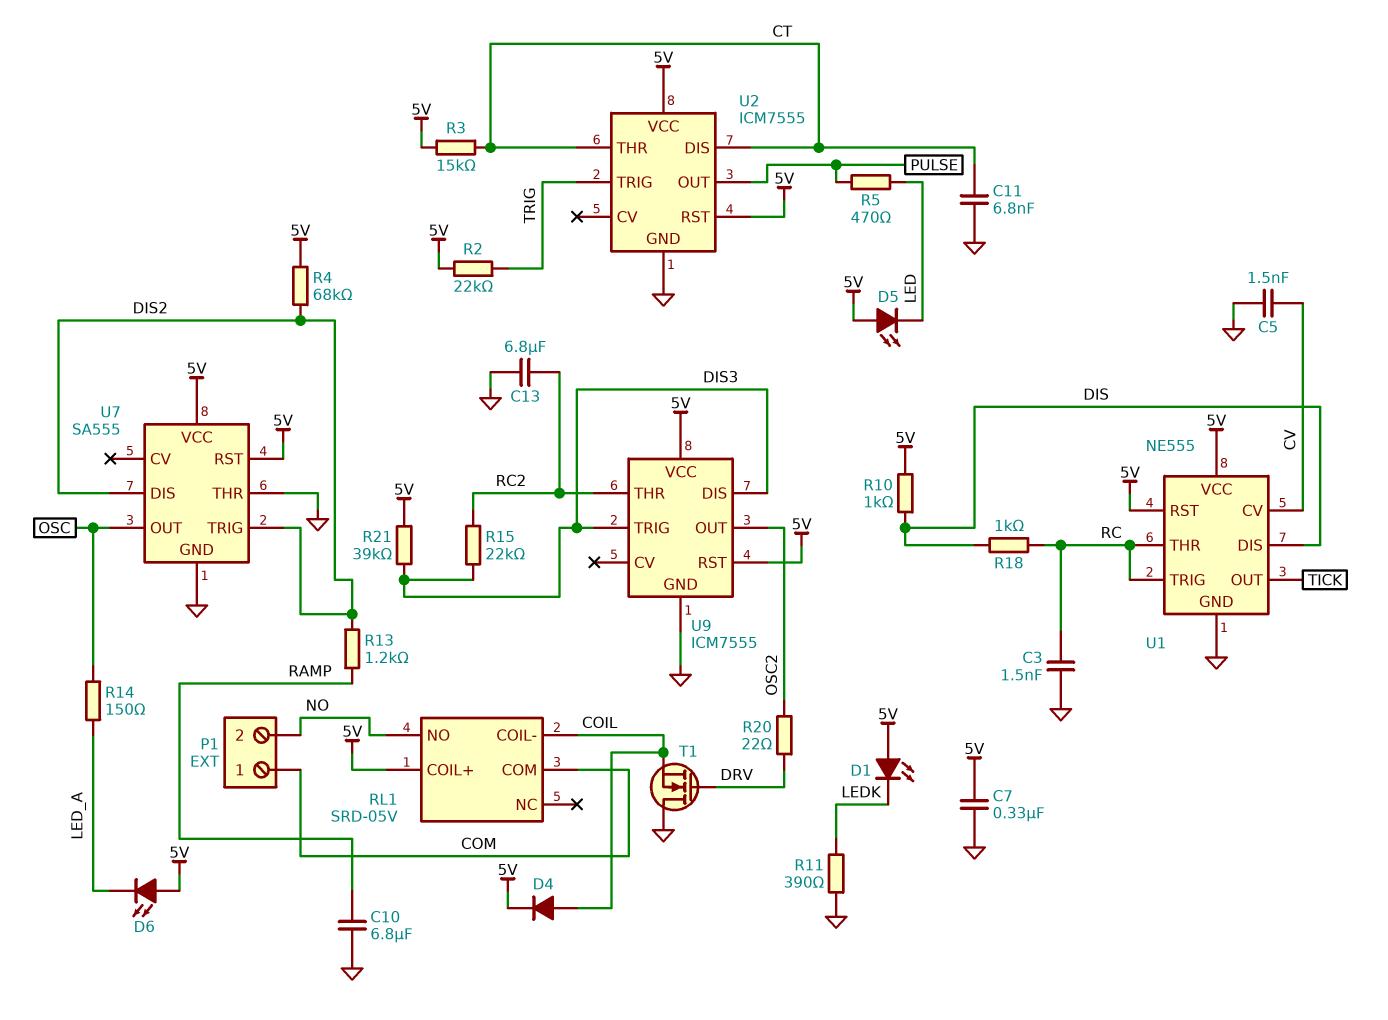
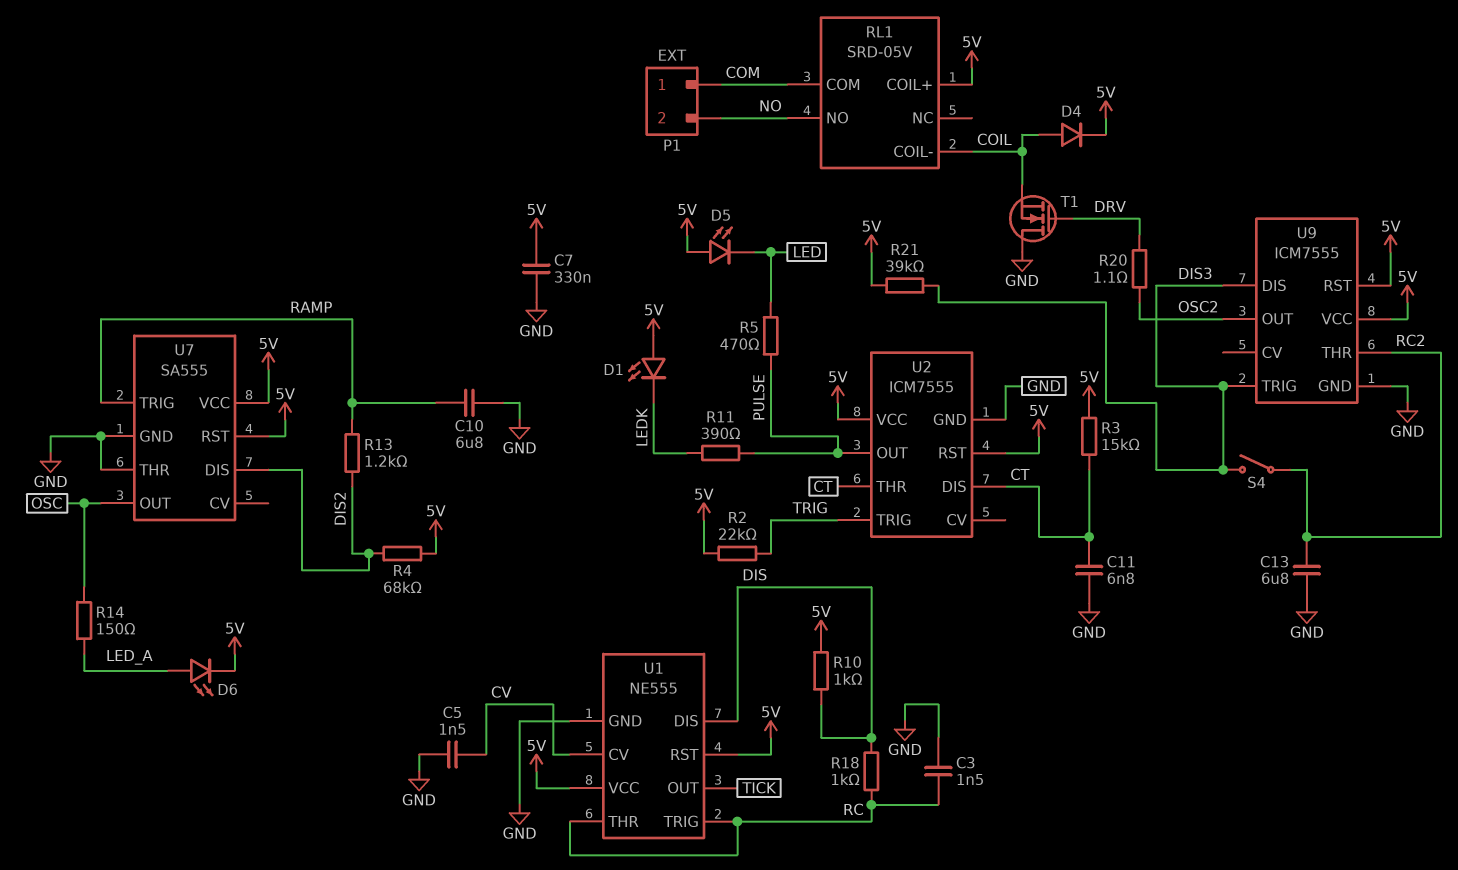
D6: LED (A 5V, K LED_A) -> LED (A LED_A, K 5V)
R11: 390 (GND, LEDK) -> 390 (LEDK, PULSE)
R15: 22k (DIS3, RC2) -> none
R20: 22 (DRV, OSC2) -> 1.1 (DRV, OSC2)
S4: none -> switch (DIS3, RC2)
U7 pin TRIG: DIS2 -> RAMP

